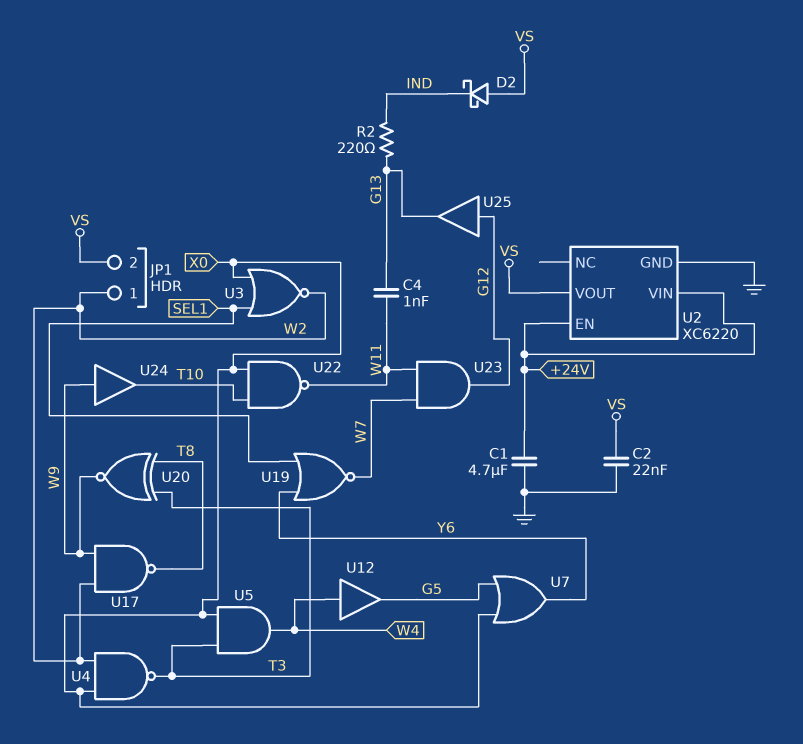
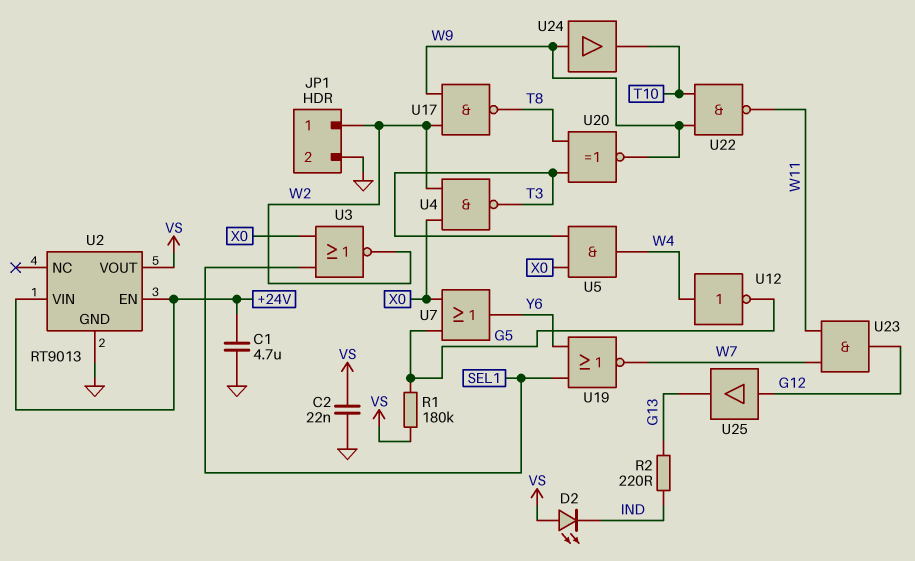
C4: 1nF (G13, W11) -> none
D2: schottky (A VS, K IND) -> LED (A VS, K IND)
JP1 pin 2: VS -> GND
R1: none -> 180k (G5, VS)
U2: XC6220 -> RT9013
U12: buffer (in W4, out G5) -> NOT (in W4, out G5)
U22: NAND (in T10, in X0, out W11) -> NAND (in T10, in W9, out W11)

